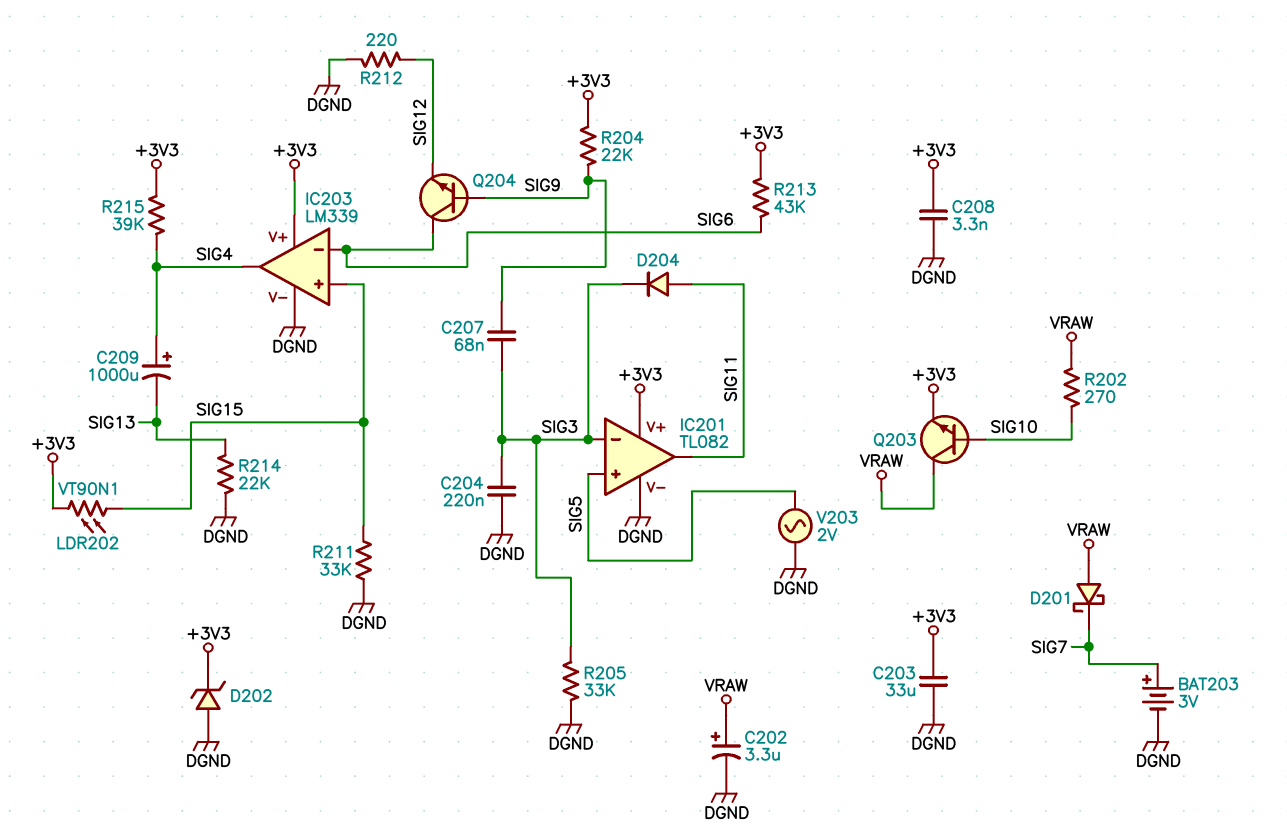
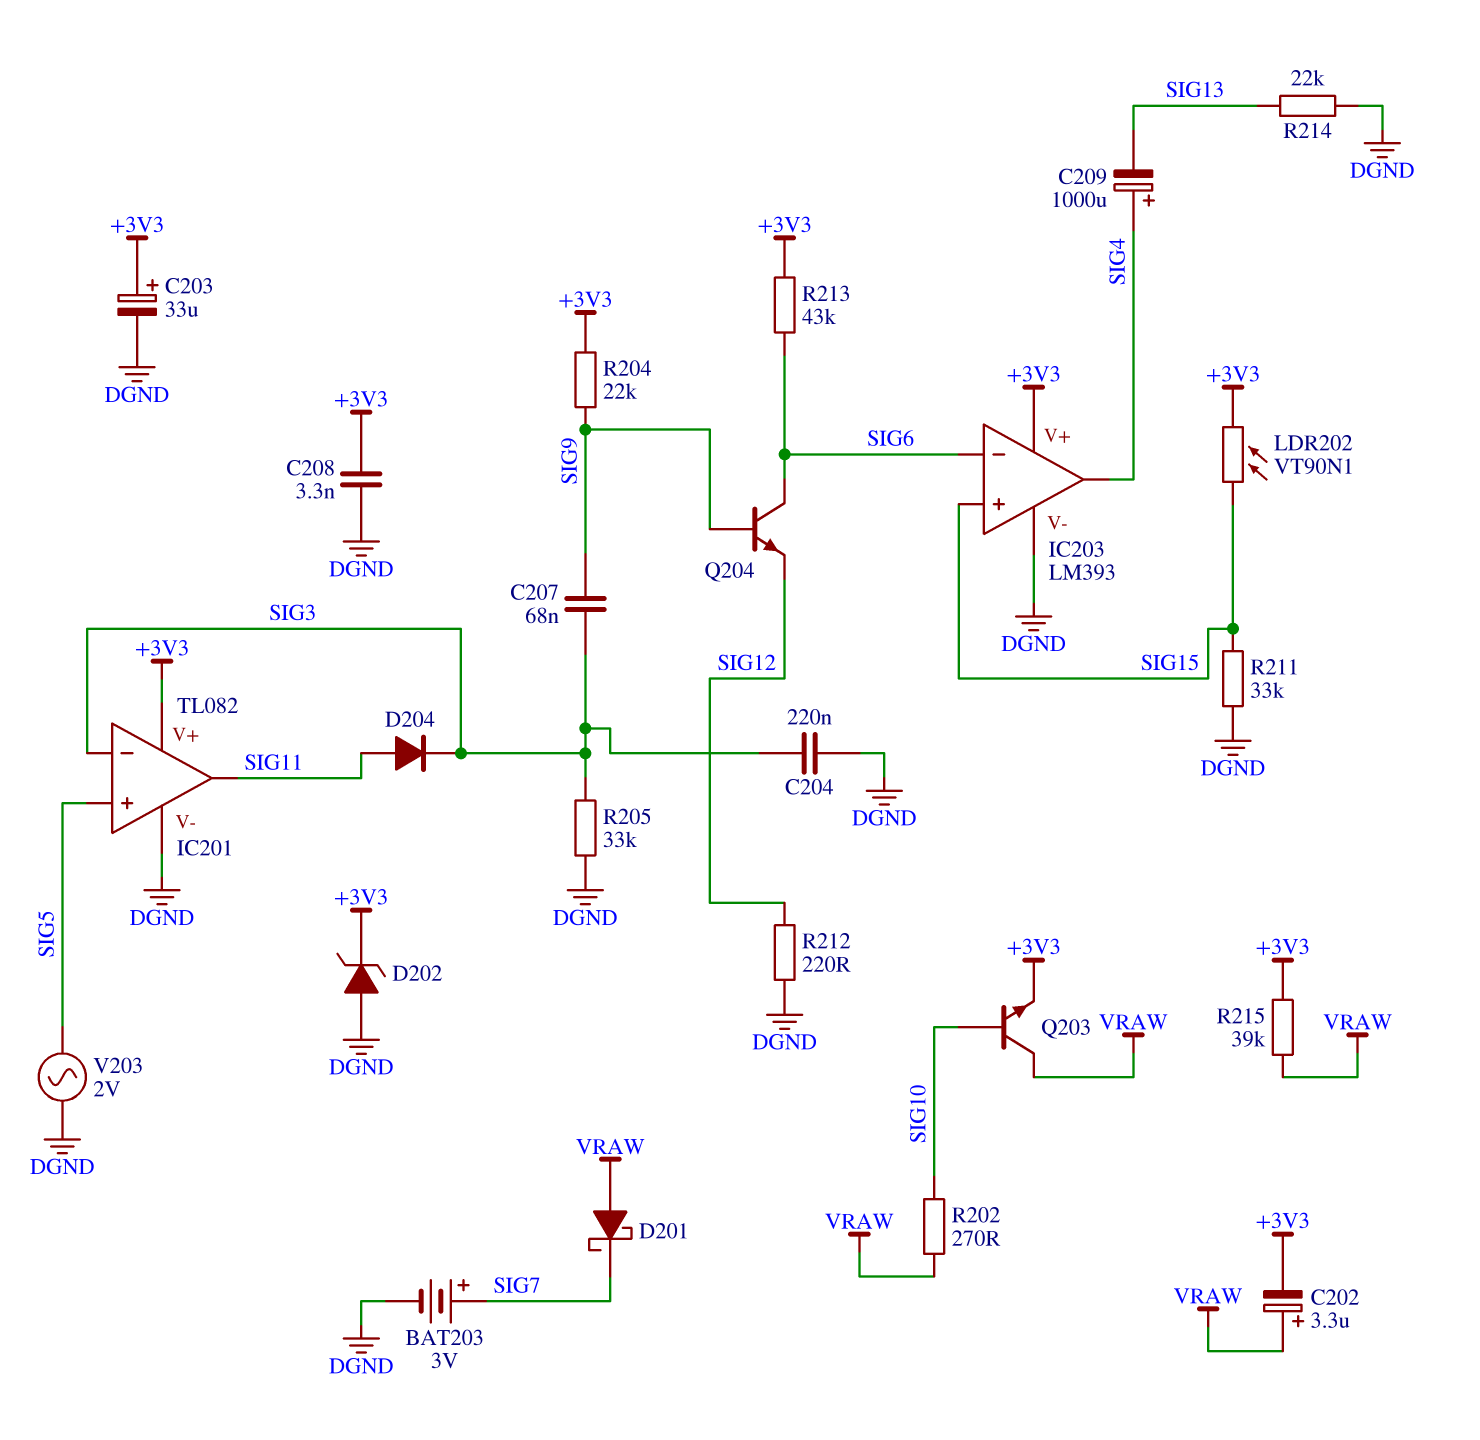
C202: 3.3uF (plus VRAW, minus DGND) -> 3.3uF (plus VRAW, minus +3V3)
C203: 33uF (+3V3, DGND) -> 33uF (plus +3V3, minus DGND)
IC203: LM339 -> LM393
R215: 39k (+3V3, SIG4) -> 39k (+3V3, VRAW)

